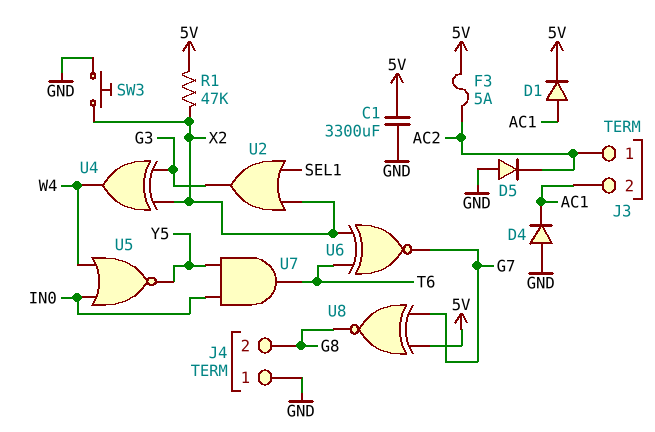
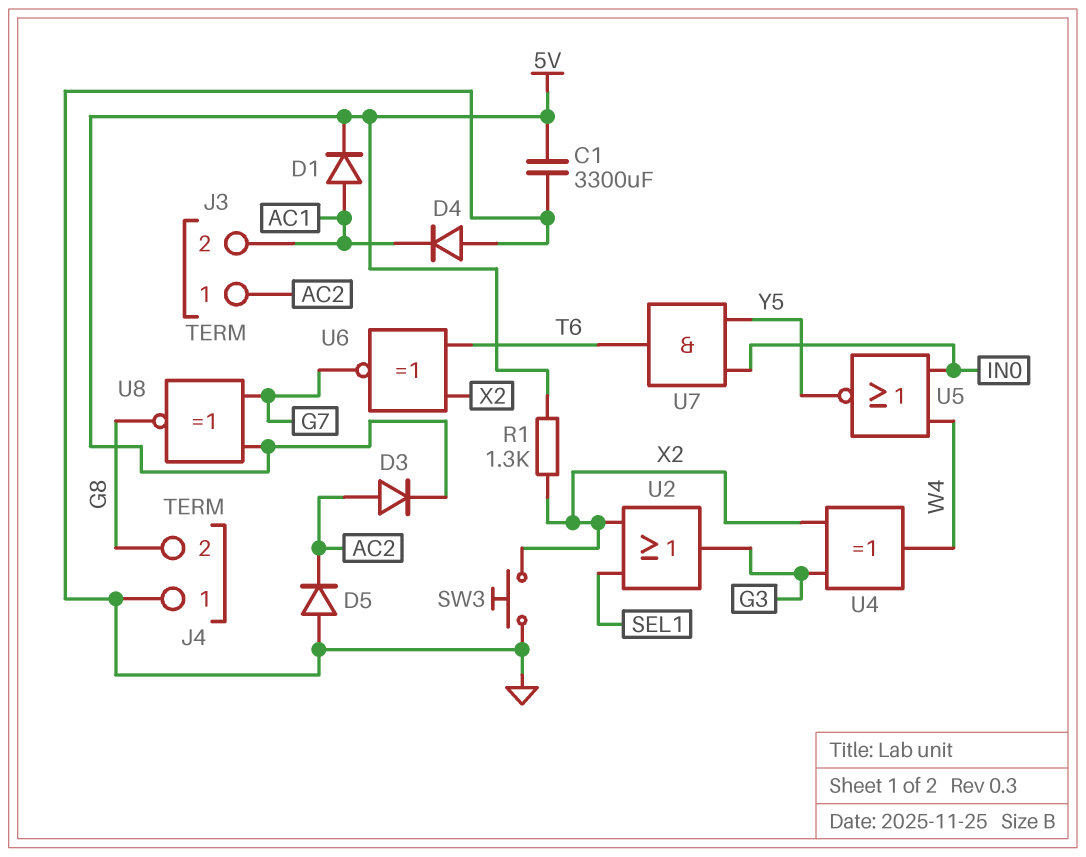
D3: none -> diode (A AC2, K 5V)
F3: 5A (5V, AC2) -> none
R1: 47k (5V, X2) -> 1.3k (5V, X2)

